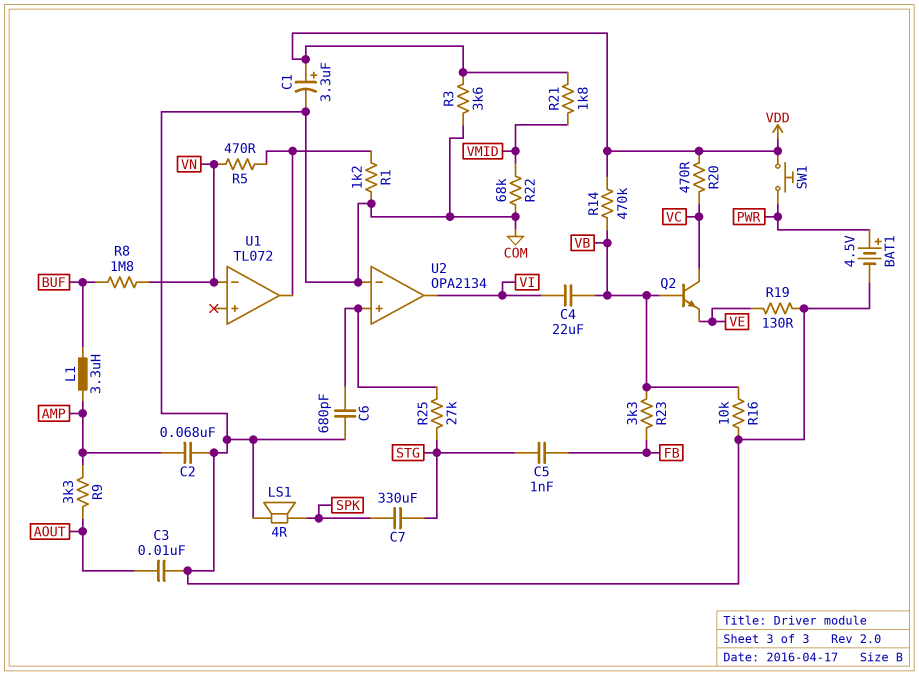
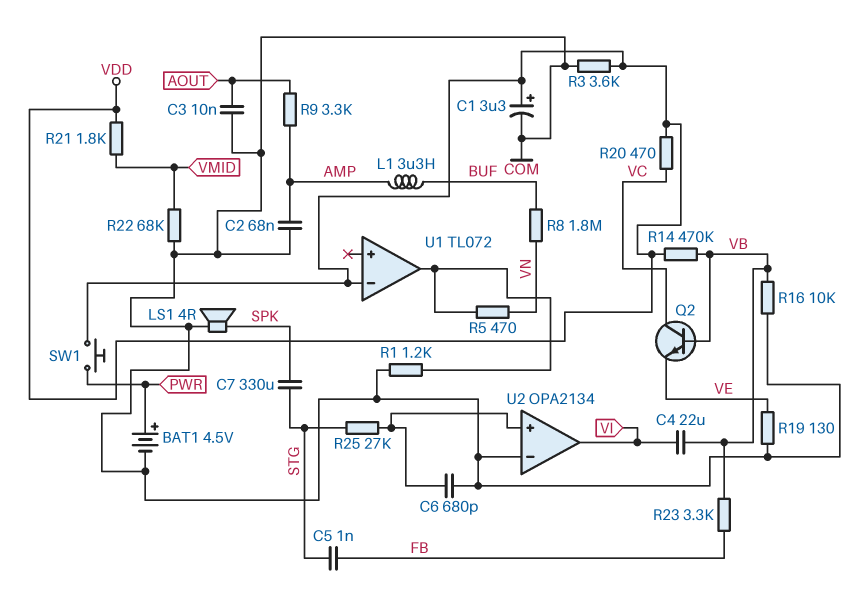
U1 pin in-: VN -> VDD

